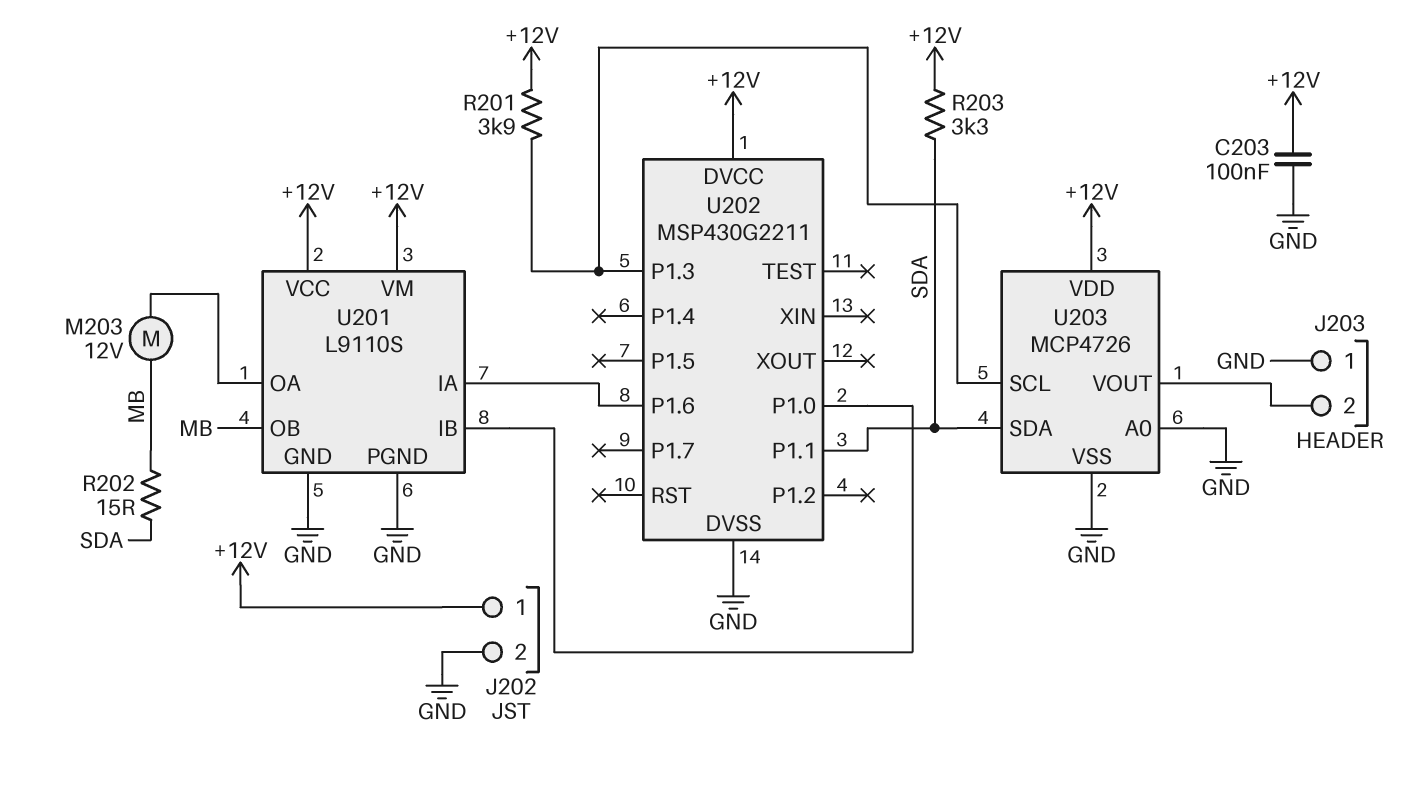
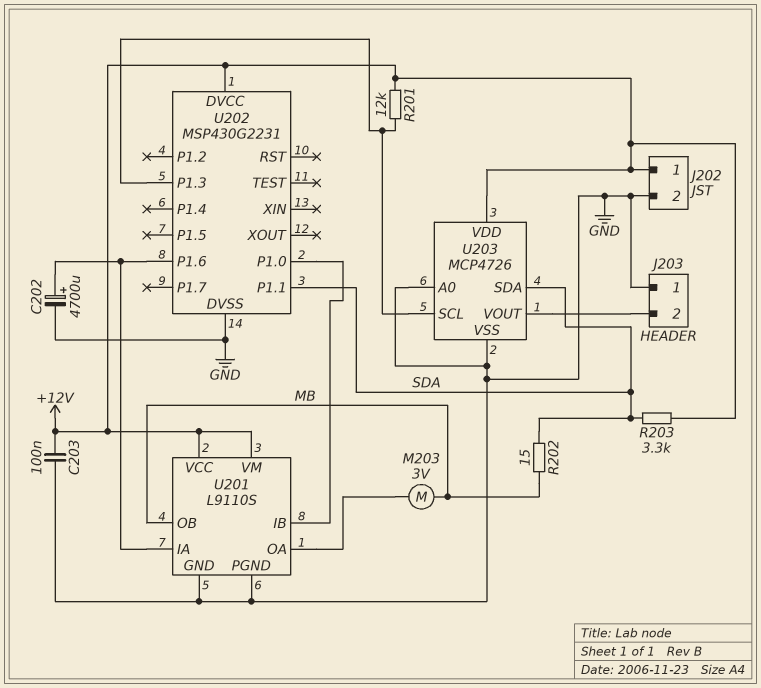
C202: none -> 4700uF (plus U201/IA, minus GND)
M203: motor 12V (MB, U201/OA) -> motor 3V (MB, U201/OA)
R201: 3.9k (+12V, U202/P1.3) -> 12k (+12V, U202/P1.3)
U202: MSP430G2211 -> MSP430G2231

